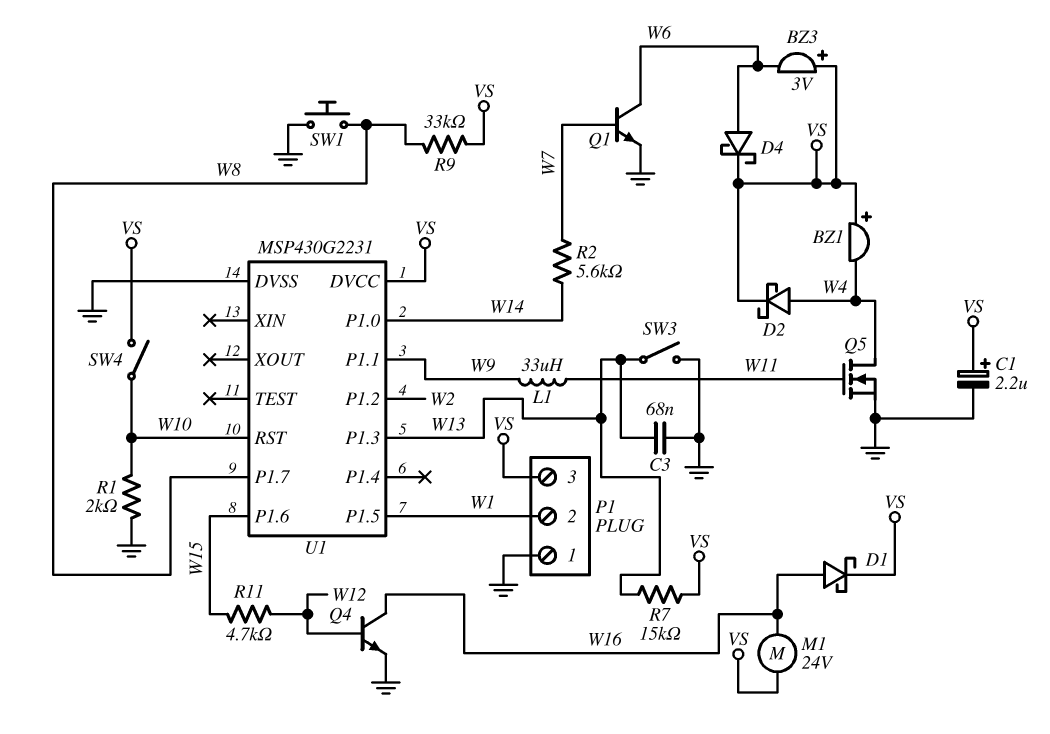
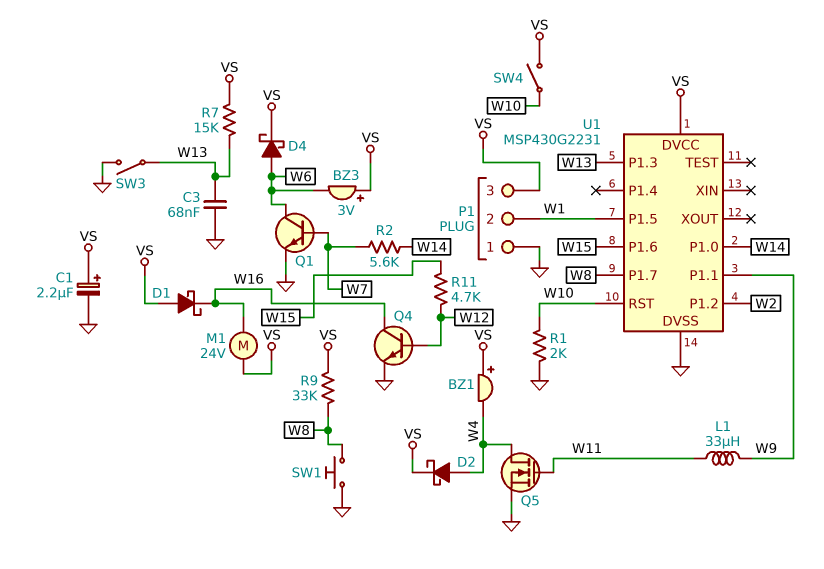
D1: schottky (A W16, K VS) -> schottky (A VS, K W16)

